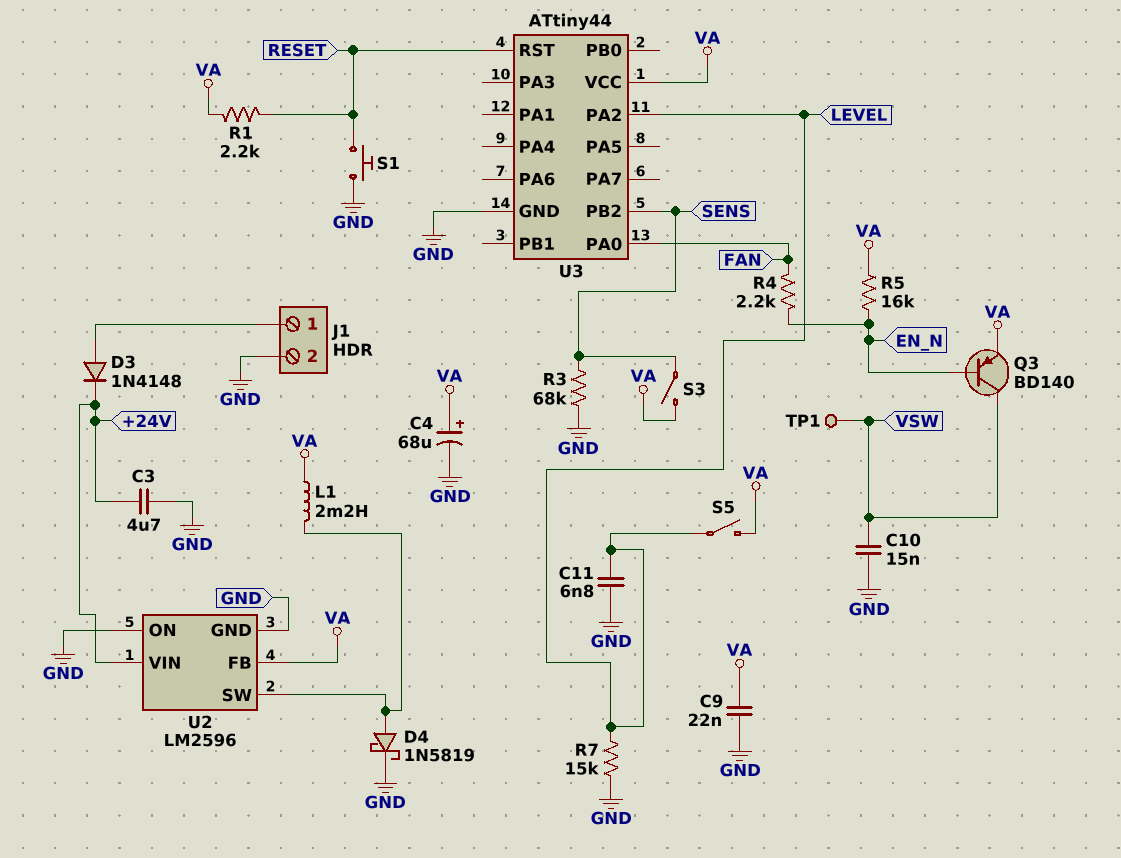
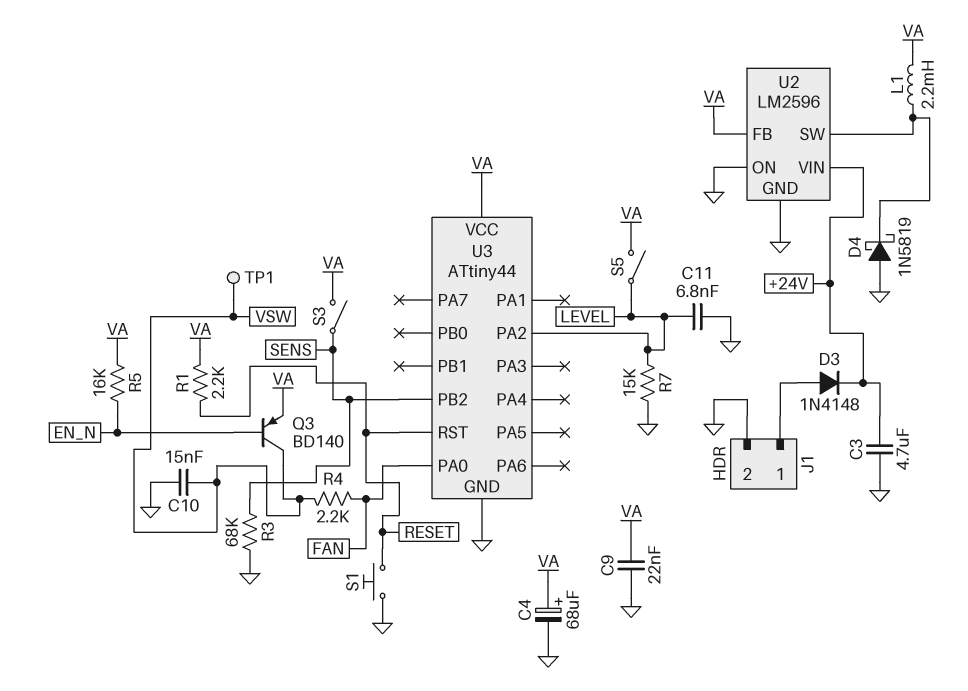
D4: schottky 1N5819 (A U2/SW, K GND) -> schottky 1N5819 (A GND, K U2/SW)
R4: 2.2k (EN_N, FAN) -> 2.2k (FAN, VSW)

